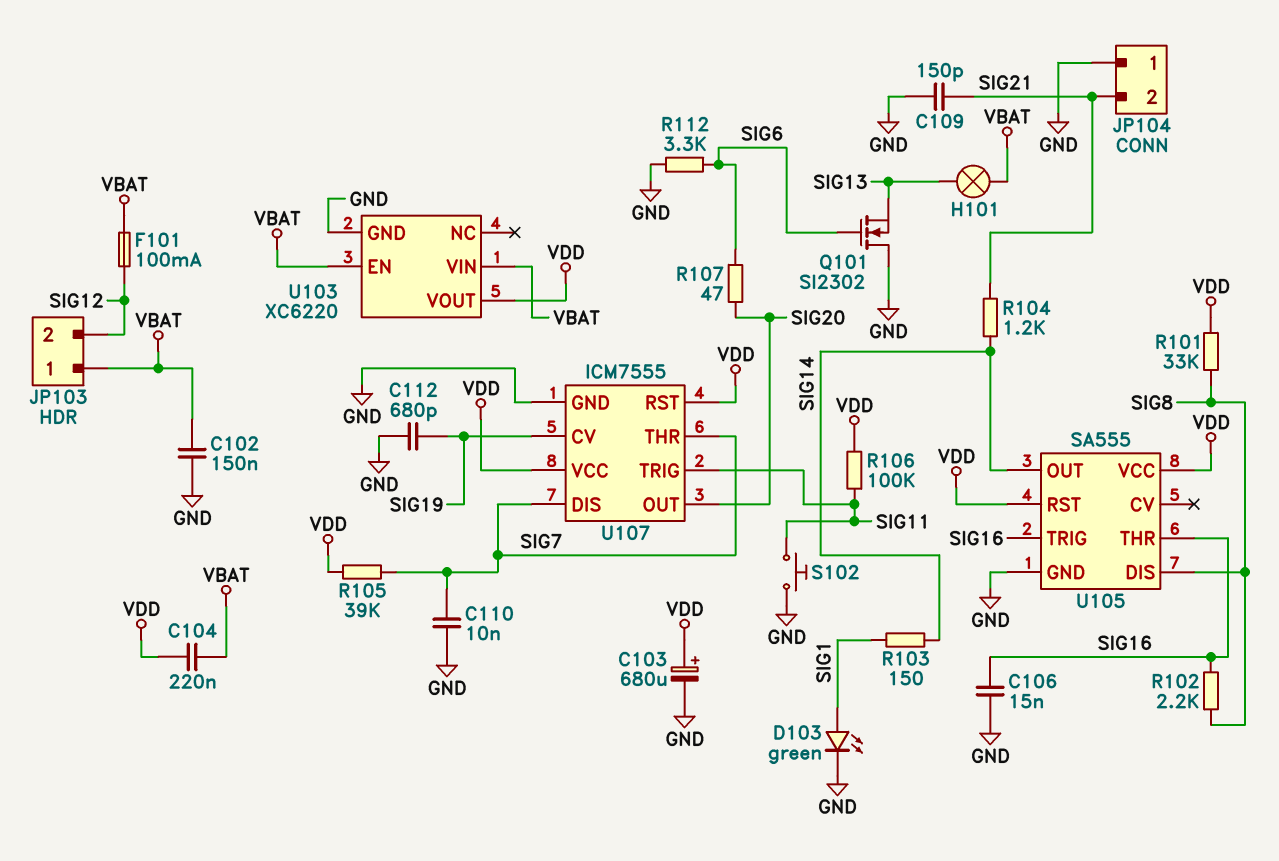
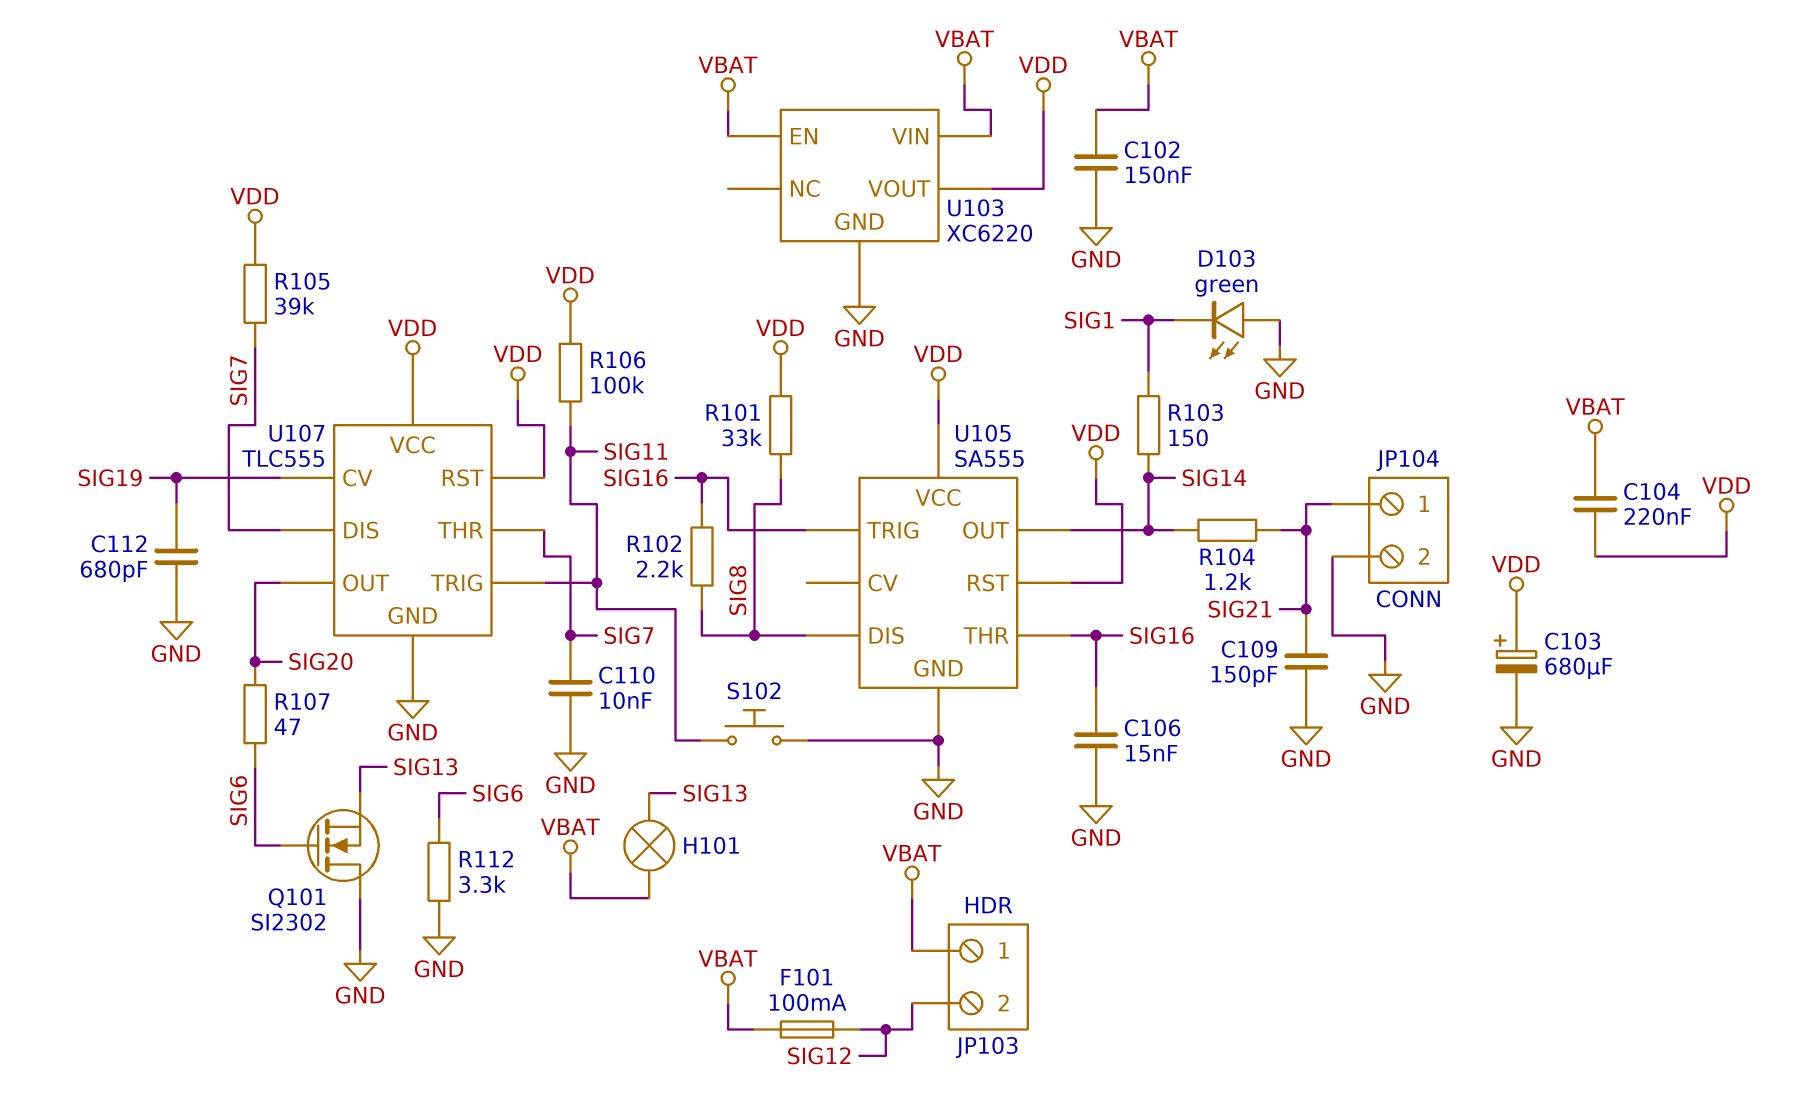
D103: LED green (A SIG1, K GND) -> LED green (A GND, K SIG1)
JP104 pin 1: GND -> SIG21
JP104 pin 2: SIG21 -> GND
U107: ICM7555 -> TLC555

